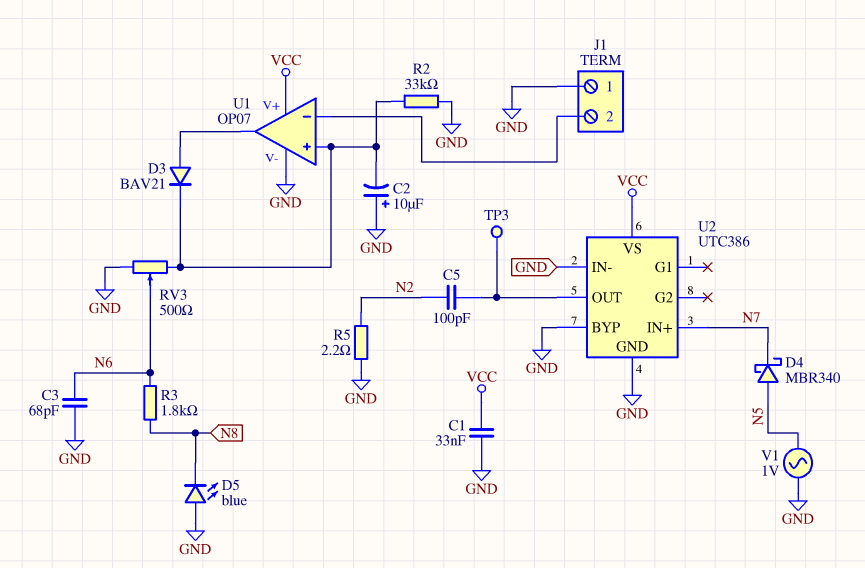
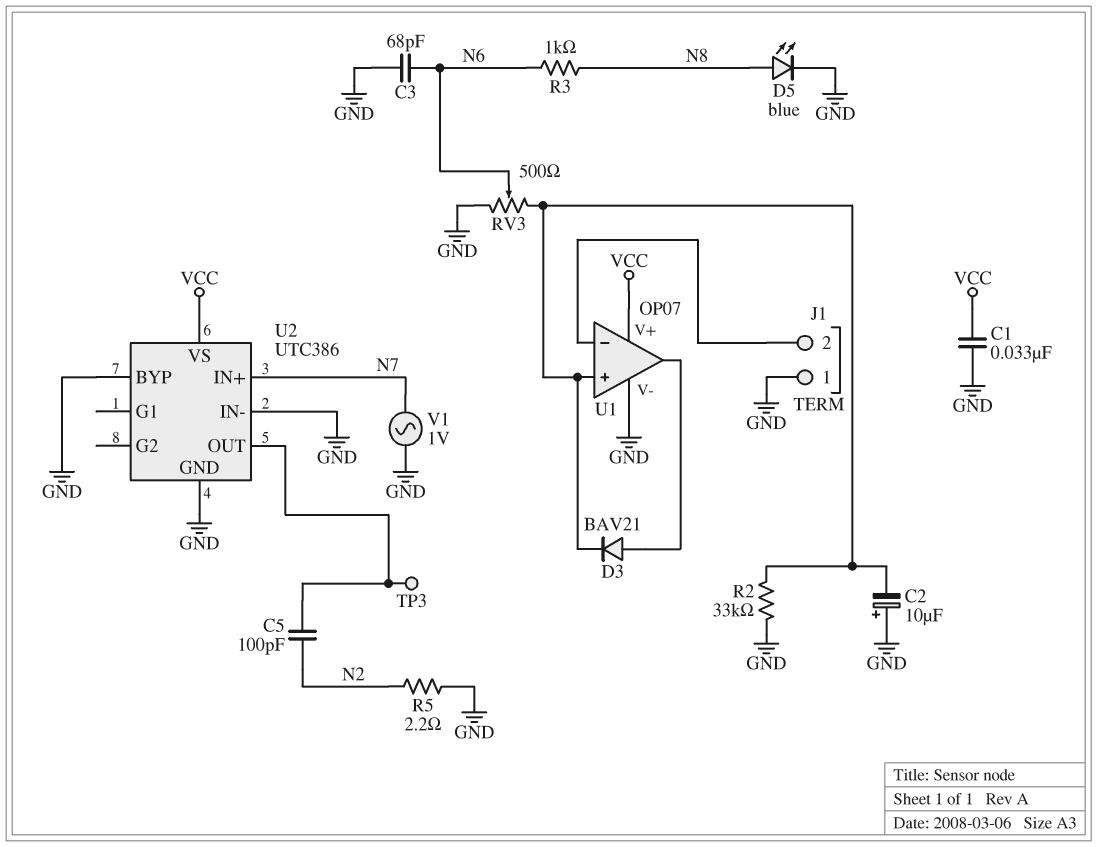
D4: schottky MBR340 (A N5, K N7) -> none
D5: LED blue (A GND, K N8) -> LED blue (A N8, K GND)
R3: 1.8k (N6, N8) -> 1k (N6, N8)
V1: AC 1V (GND, N5) -> AC 1V (GND, N7)

